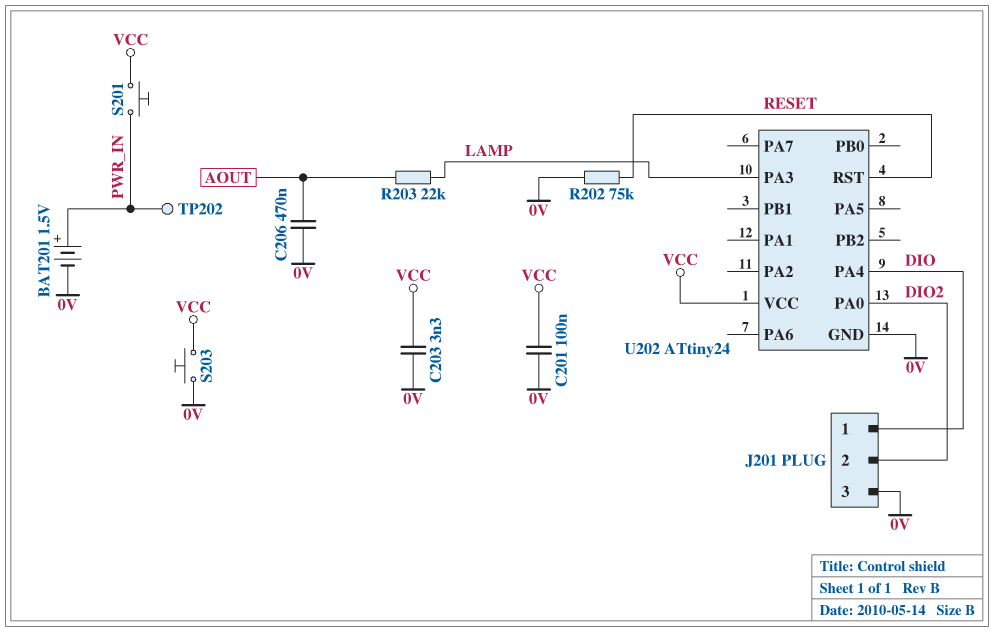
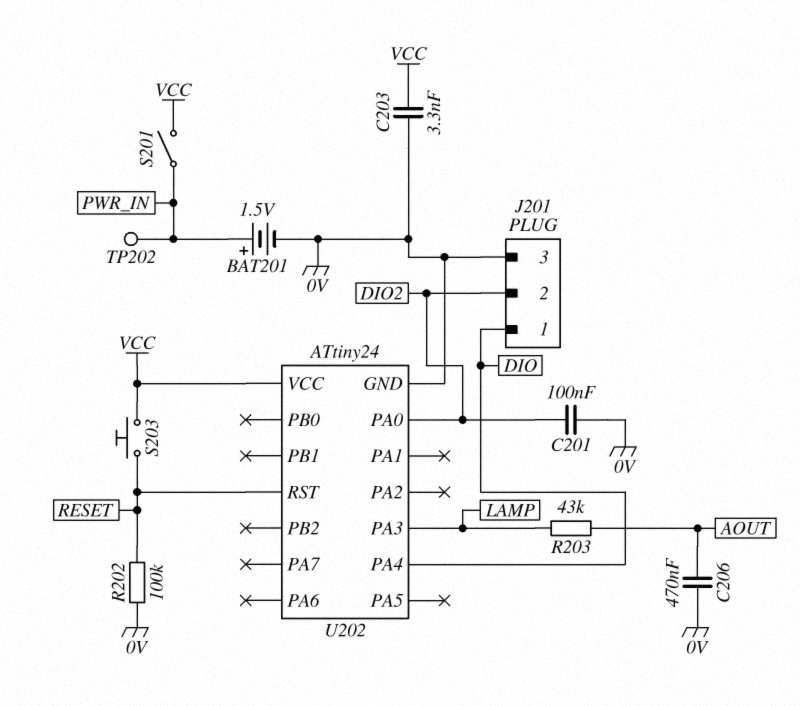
C201: 100nF (0V, VCC) -> 100nF (0V, DIO2)
R202: 75k (0V, RESET) -> 100k (0V, RESET)
R203: 22k (AOUT, LAMP) -> 43k (AOUT, LAMP)
S201: button (PWR_IN, VCC) -> switch (PWR_IN, VCC)
S203: button (0V, VCC) -> button (RESET, VCC)

